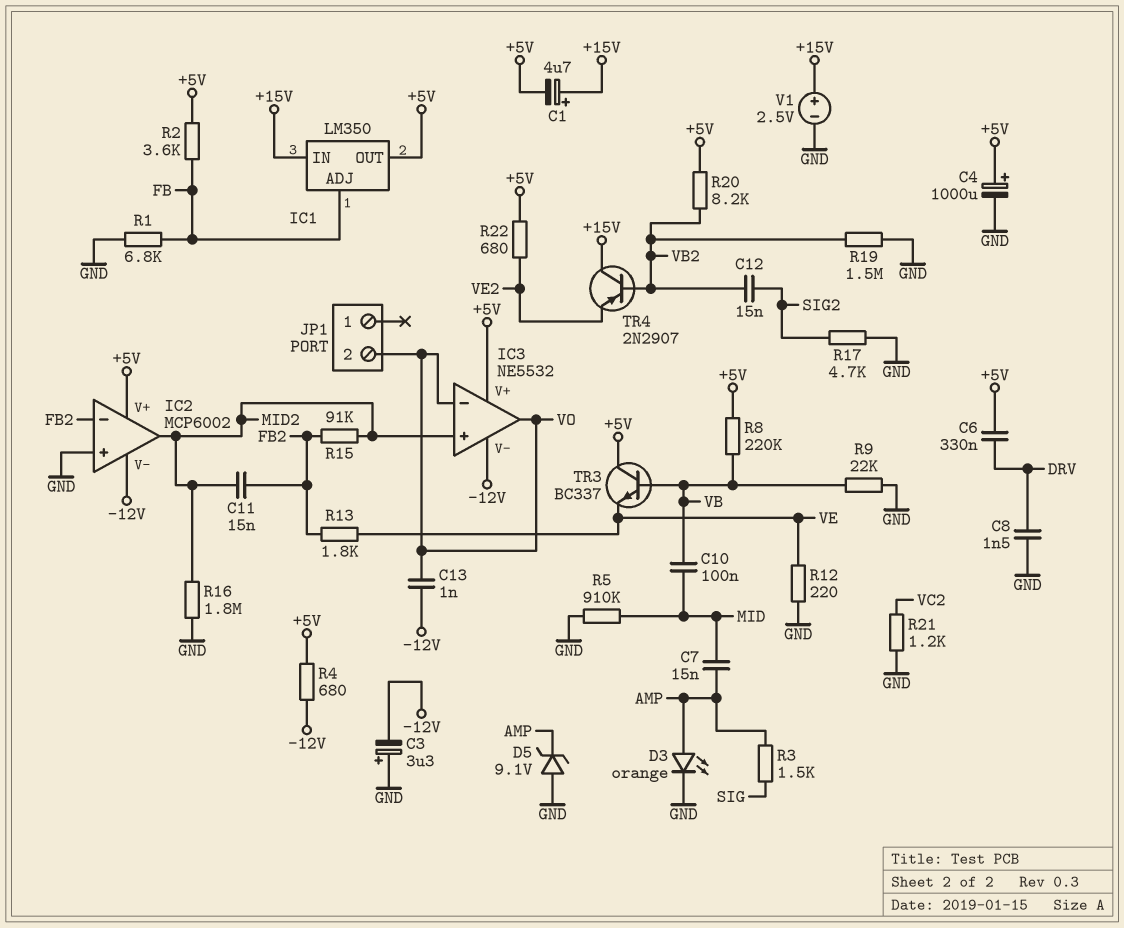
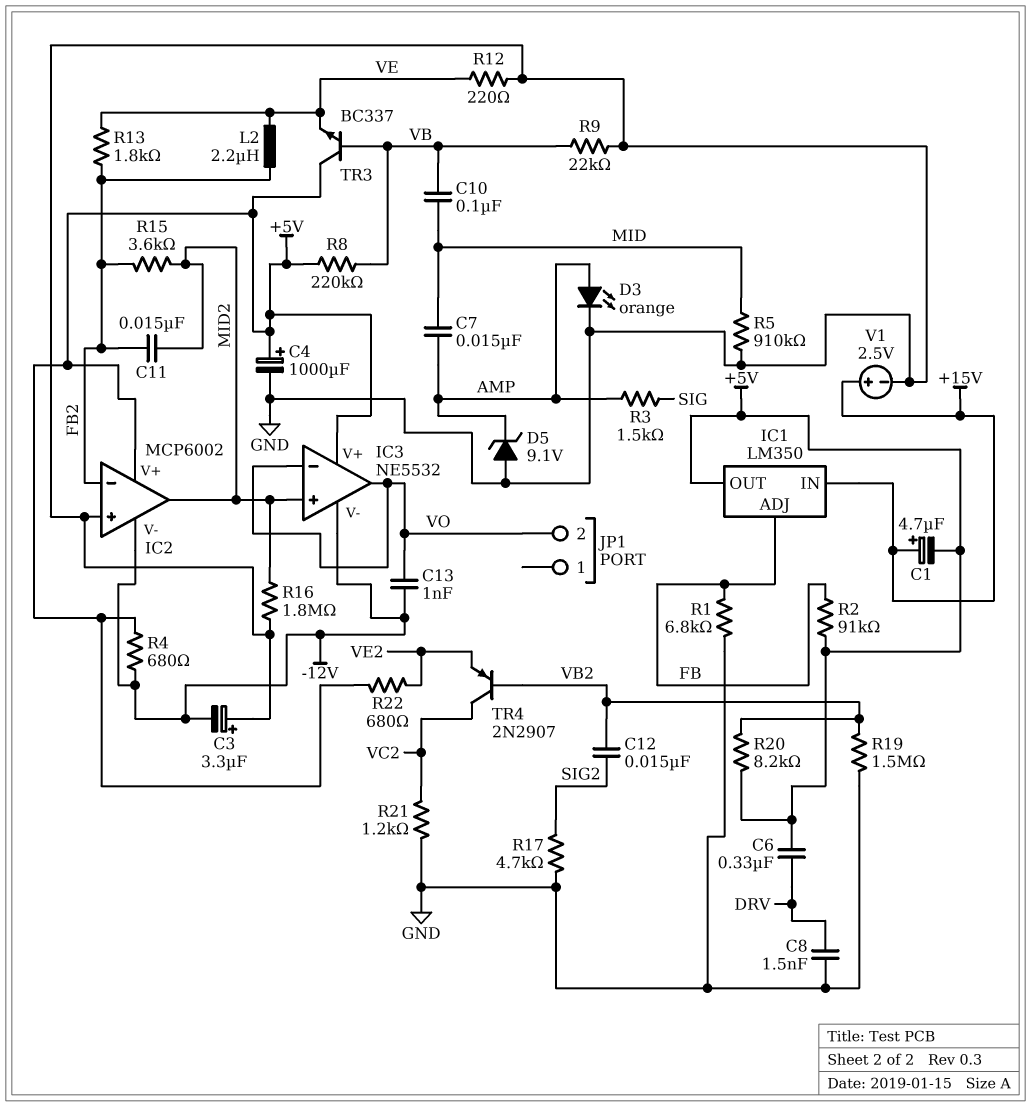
L2: none -> 2.2uH (FB2, VE)
R2: 3.6k (+5V, FB) -> 91k (+5V, FB)
R15: 91k (FB2, MID2) -> 3.6k (FB2, MID2)
TR4: PNP 2N2907 (B VB2, C +15V, E VE2) -> PNP 2N2907 (B VB2, C VC2, E VE2)

